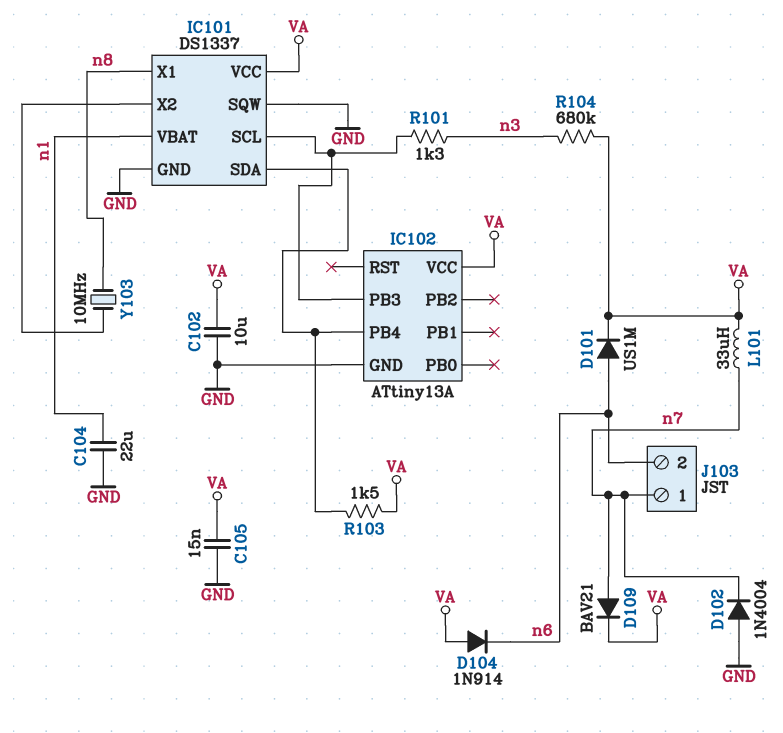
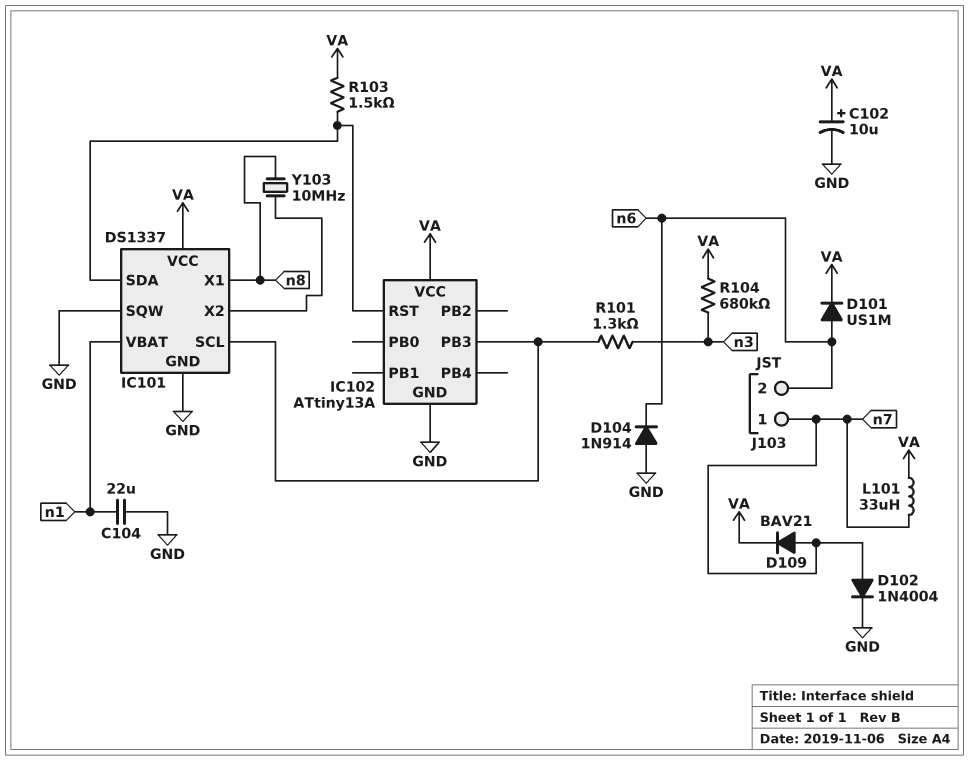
C102: 10uF (GND, VA) -> 10uF (plus VA, minus GND)
C105: 15nF (GND, VA) -> none
D102: diode 1N4004 (A GND, K n7) -> diode 1N4004 (A n7, K GND)
D104: diode 1N914 (A VA, K n6) -> diode 1N914 (A GND, K n6)
IC102 pin PB4: IC101/SDA -> none
IC102 pin RST: none -> IC101/SDA

